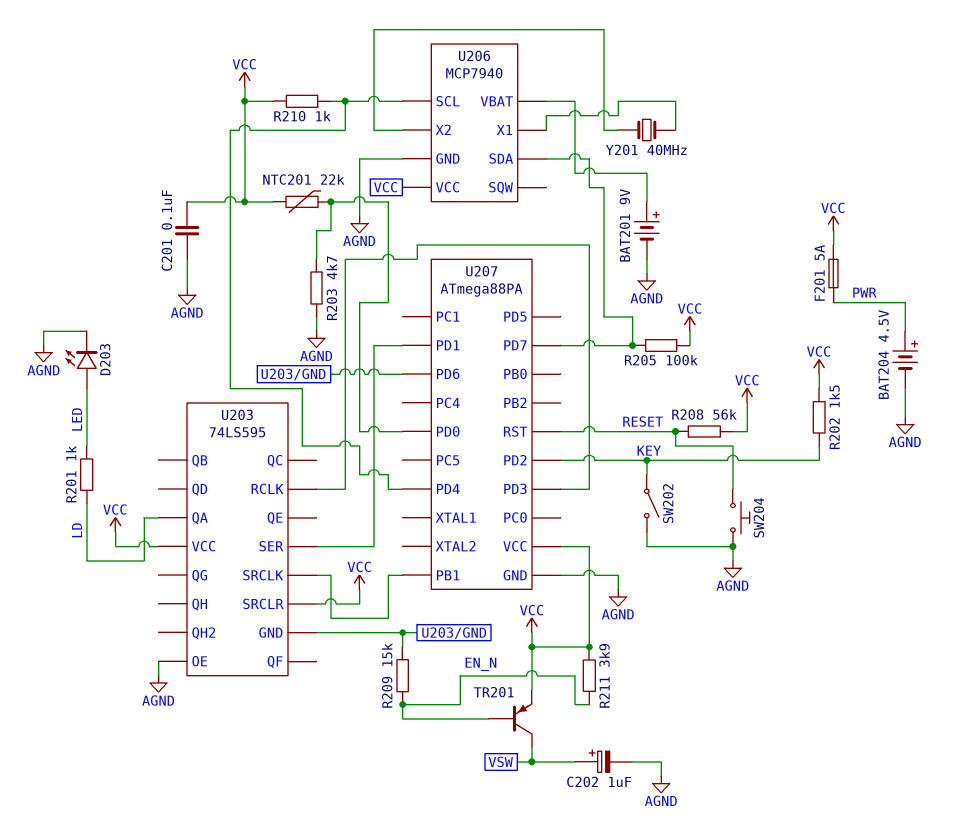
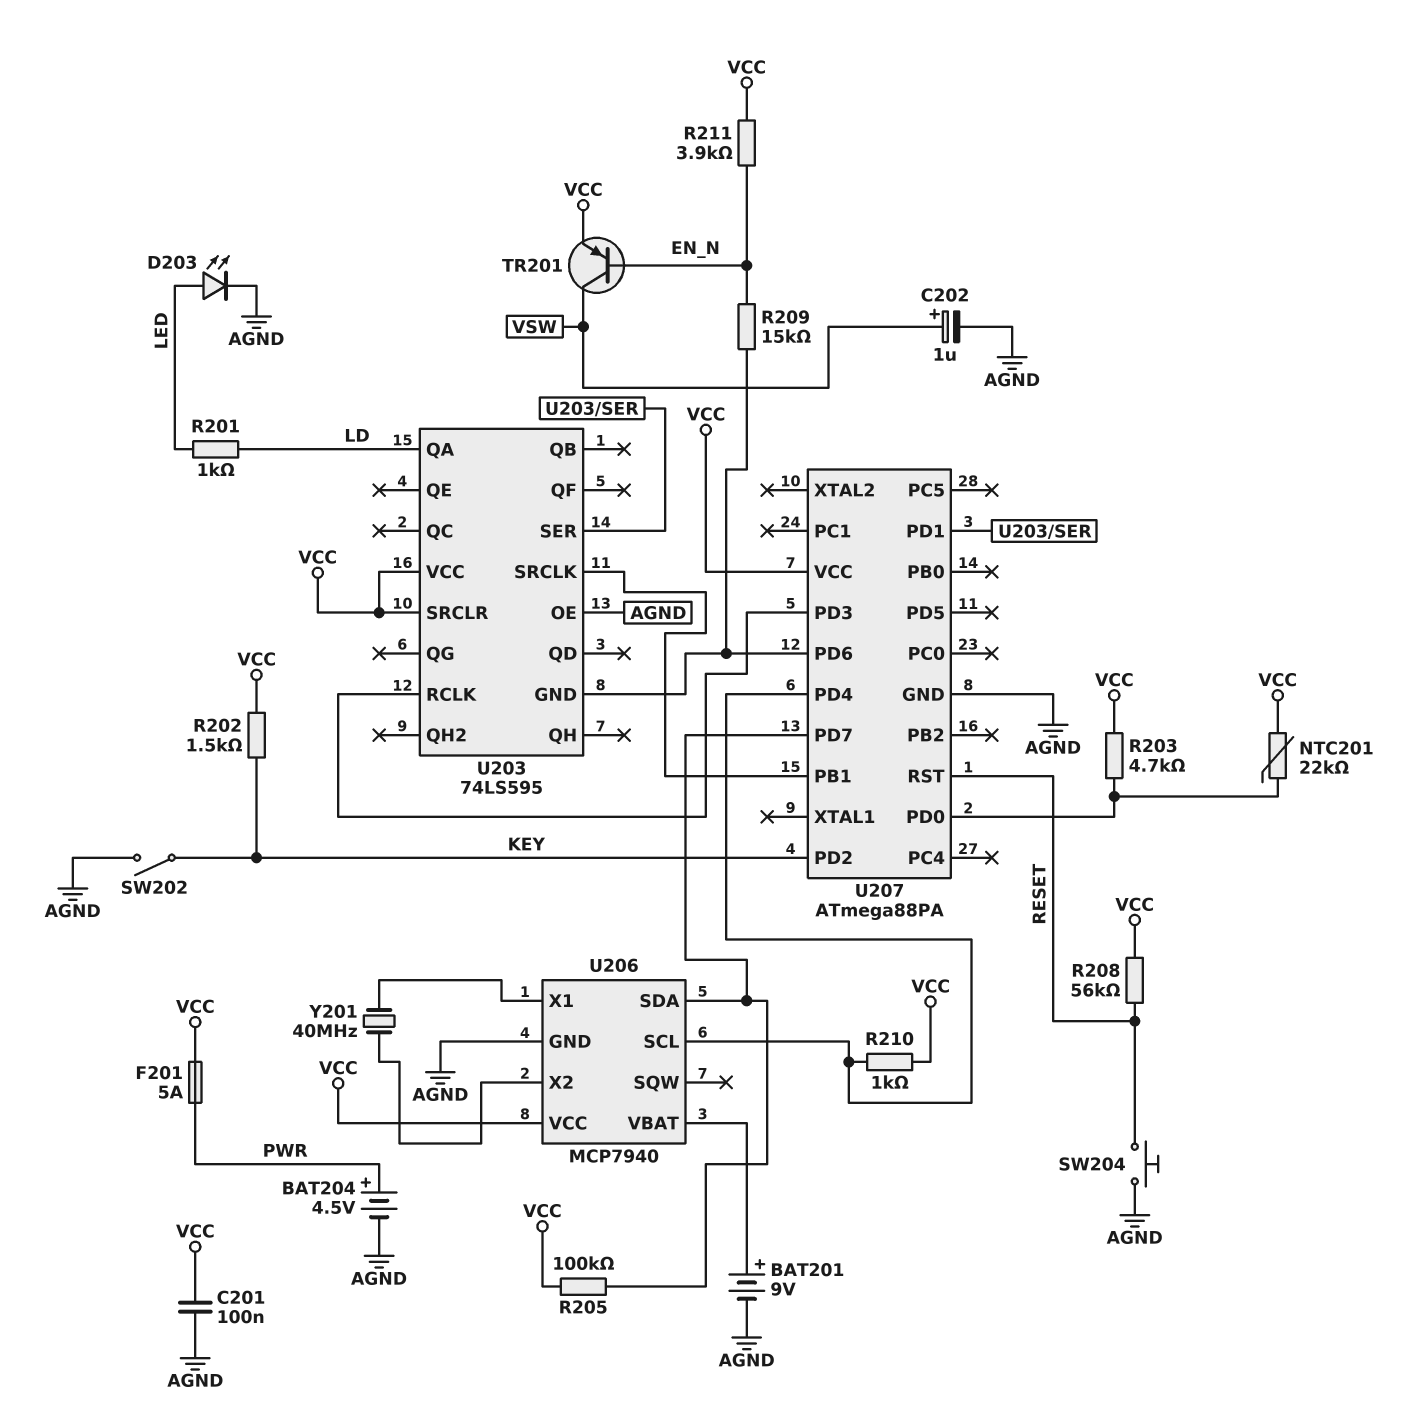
R203: 4.7k (AGND, U207/PD0) -> 4.7k (U207/PD0, VCC)

